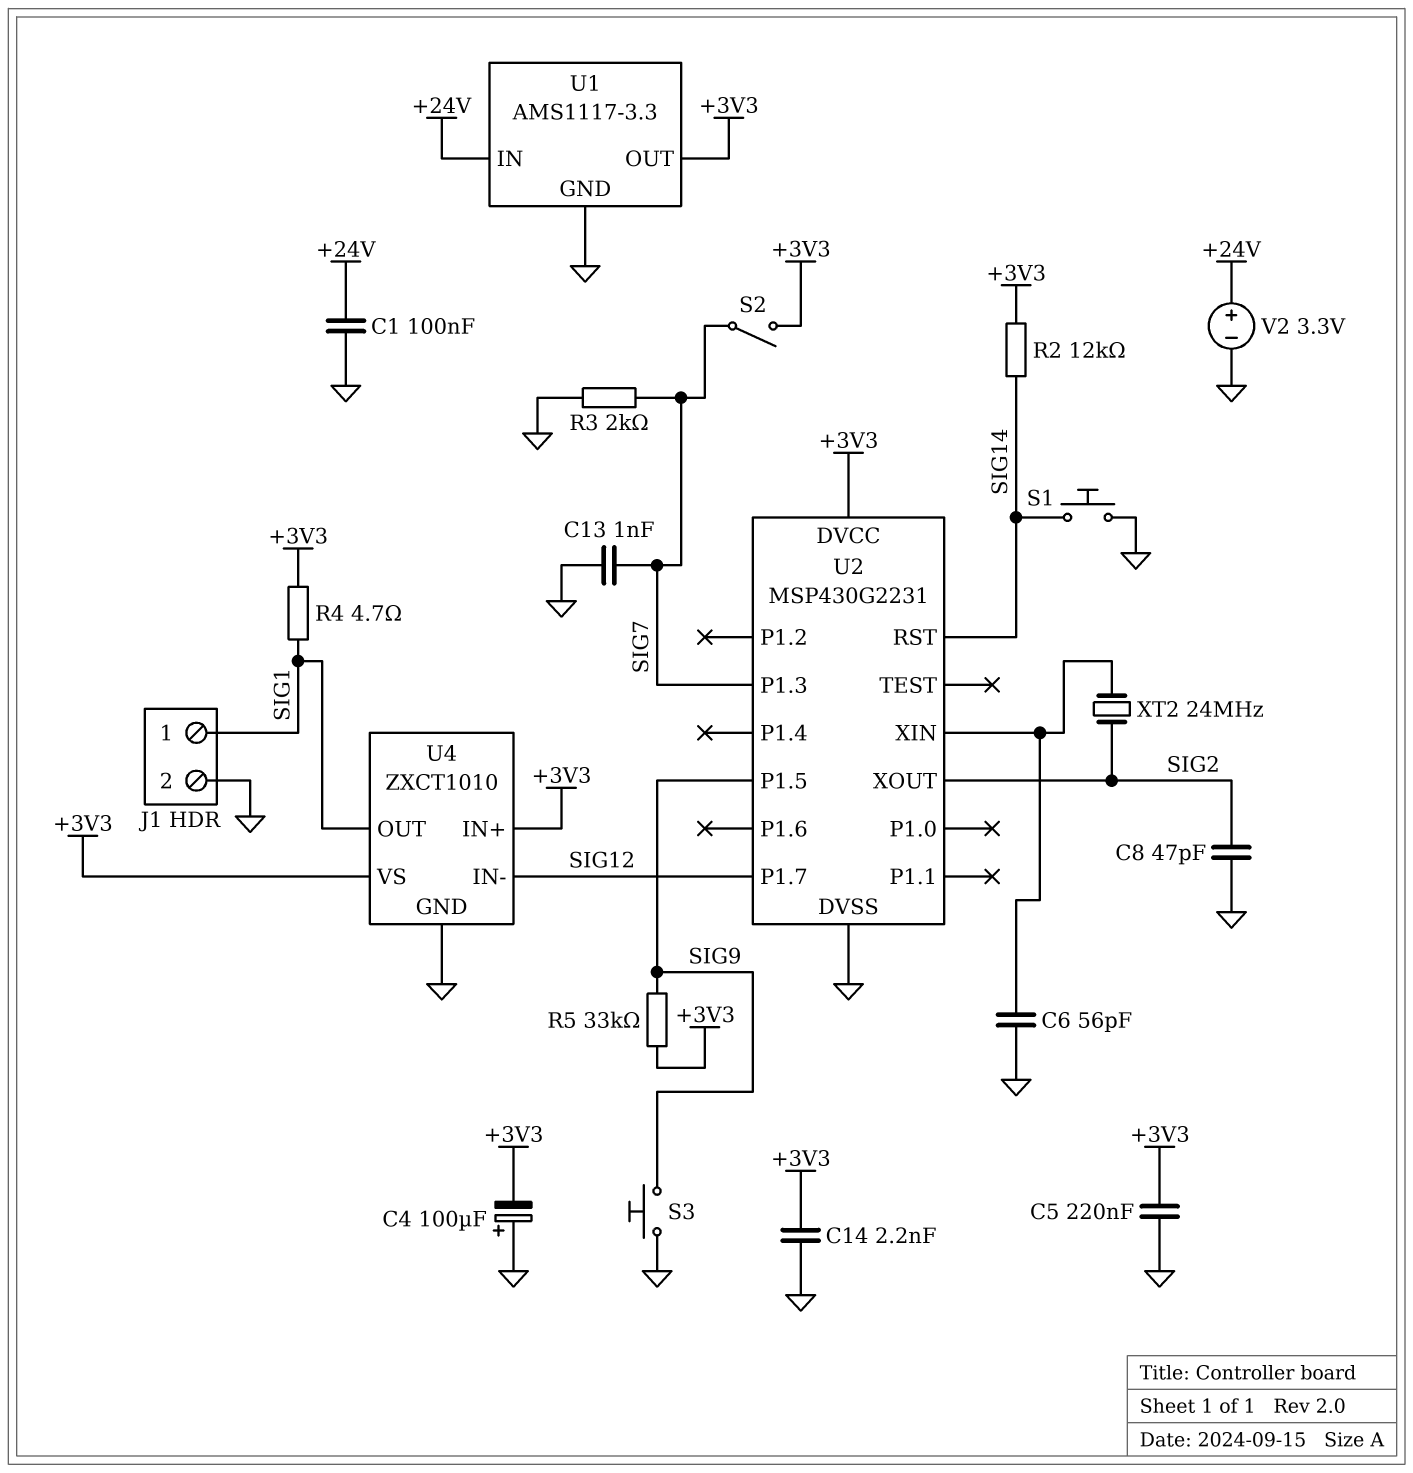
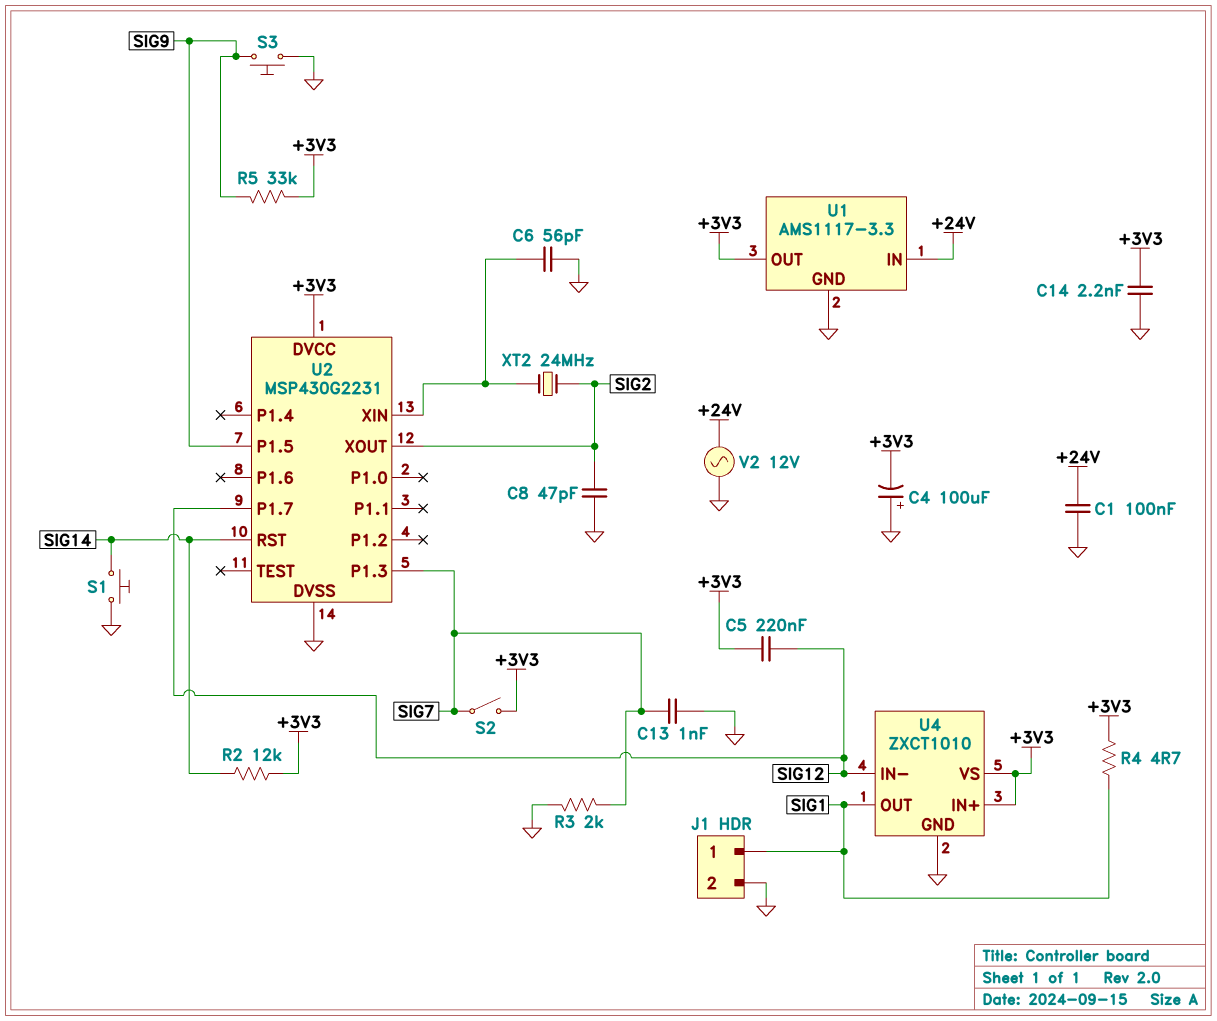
C5: 220nF (+3V3, GND) -> 220nF (+3V3, SIG12)
V2: 3.3V (plus +24V, minus GND) -> AC 12V (+24V, GND)

